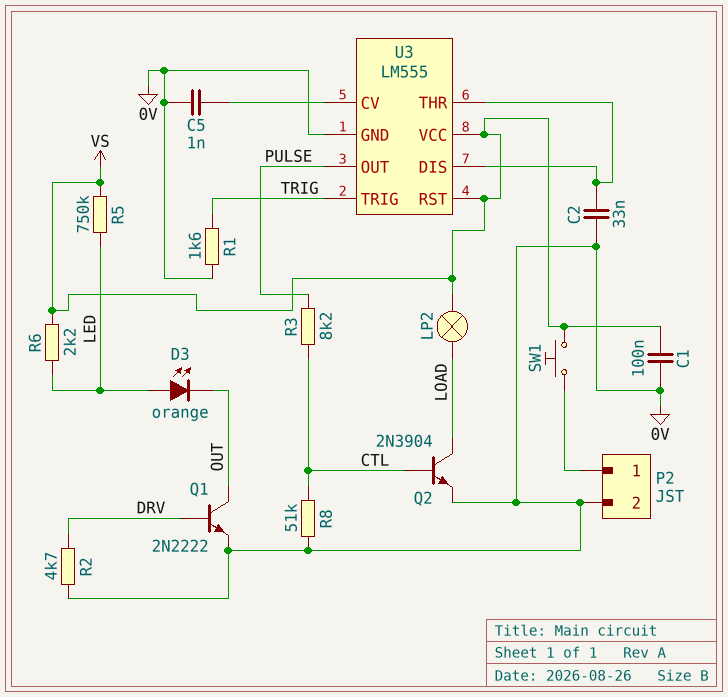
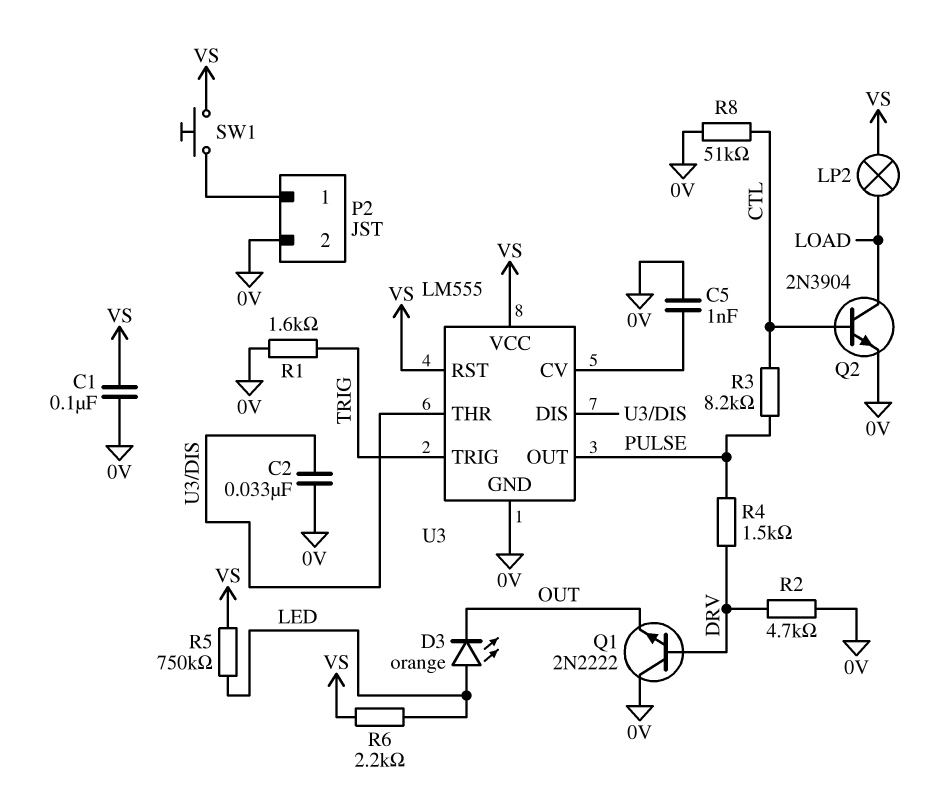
Q1: NPN 2N2222 (B DRV, C OUT, E 0V) -> NPN 2N2222 (B DRV, C 0V, E OUT)
R4: none -> 1.5k (DRV, PULSE)

